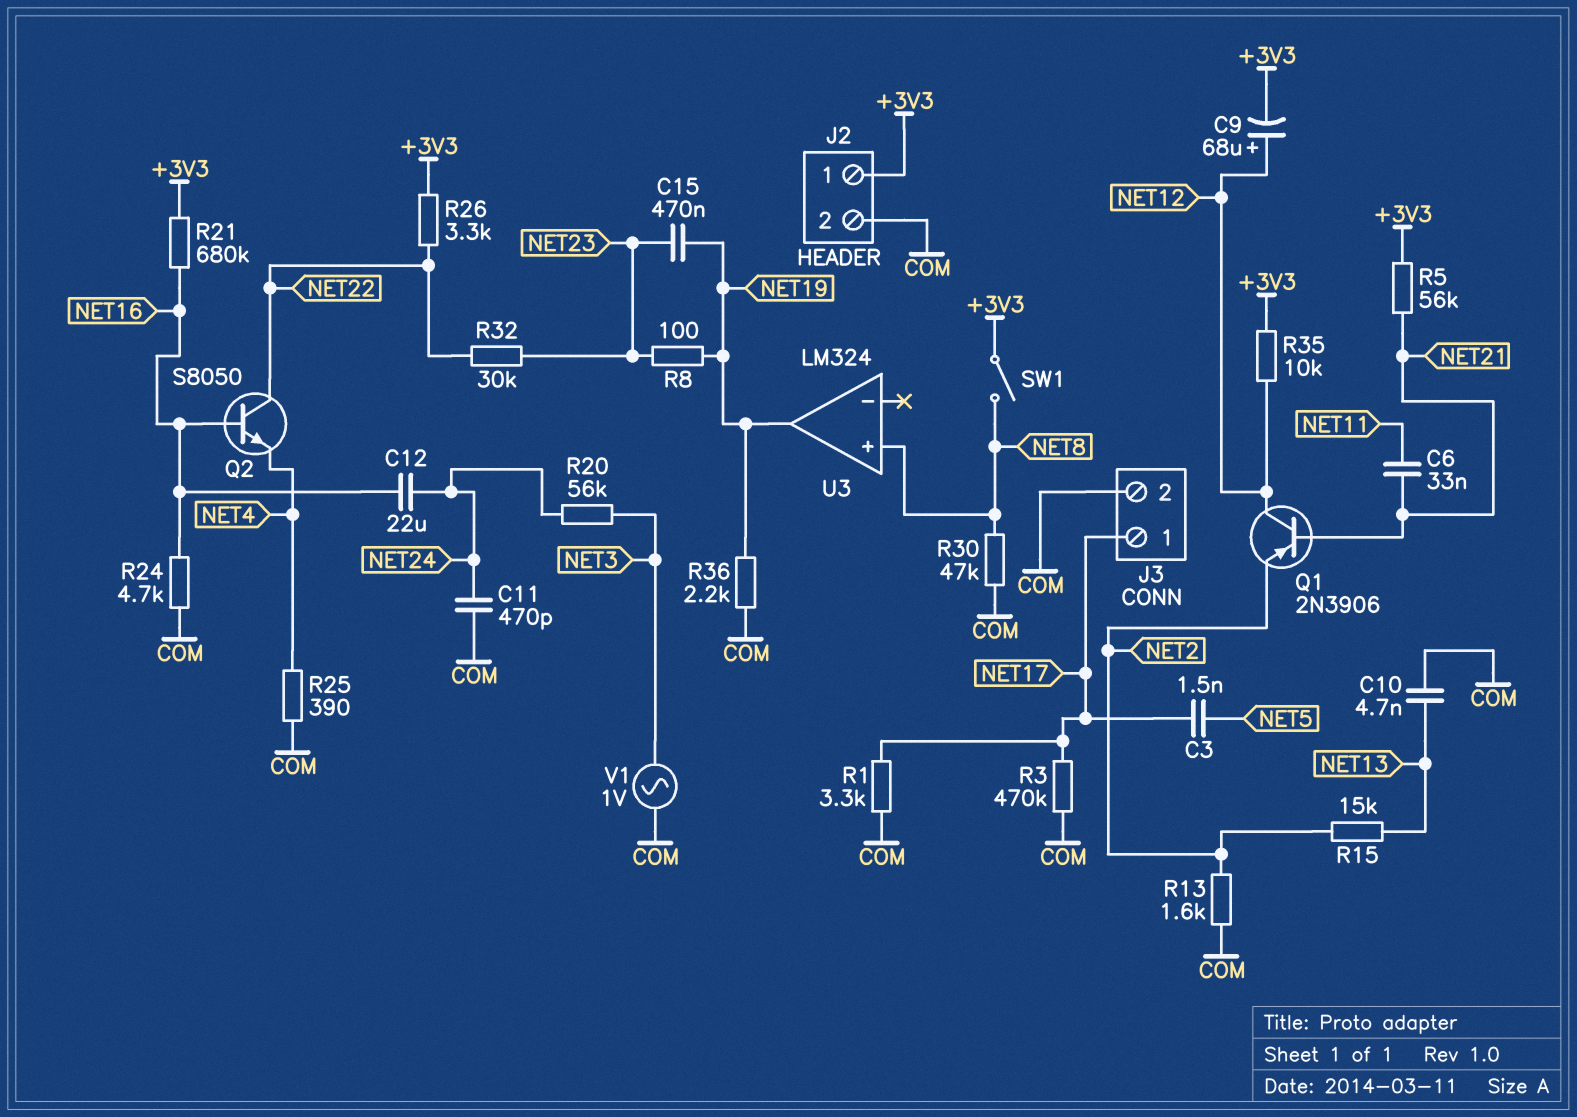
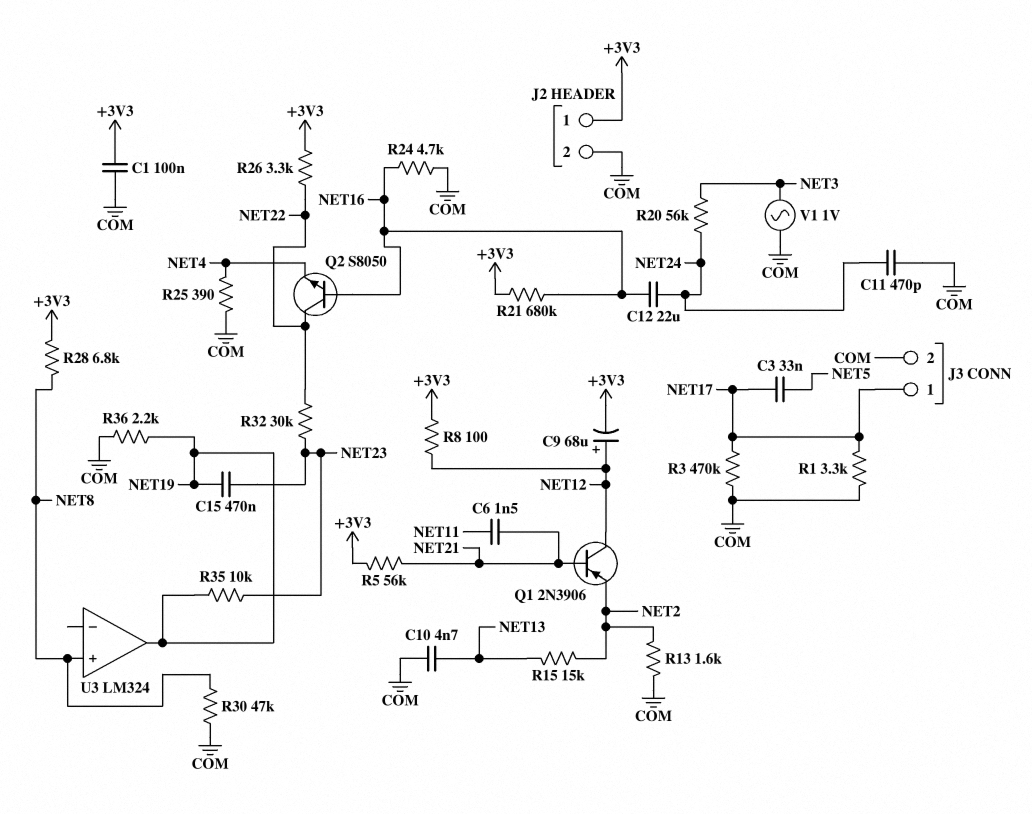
C1: none -> 100nF (+3V3, COM)
C3: 1.5nF (NET5, NET17) -> 33nF (NET5, NET17)
C6: 33nF (NET11, NET21) -> 1.5nF (NET11, NET21)
R8: 100 (NET19, NET23) -> 100 (+3V3, NET12)
R28: none -> 6.8k (+3V3, NET8)
R35: 10k (+3V3, NET12) -> 10k (NET19, NET23)
SW1: switch (+3V3, NET8) -> none

